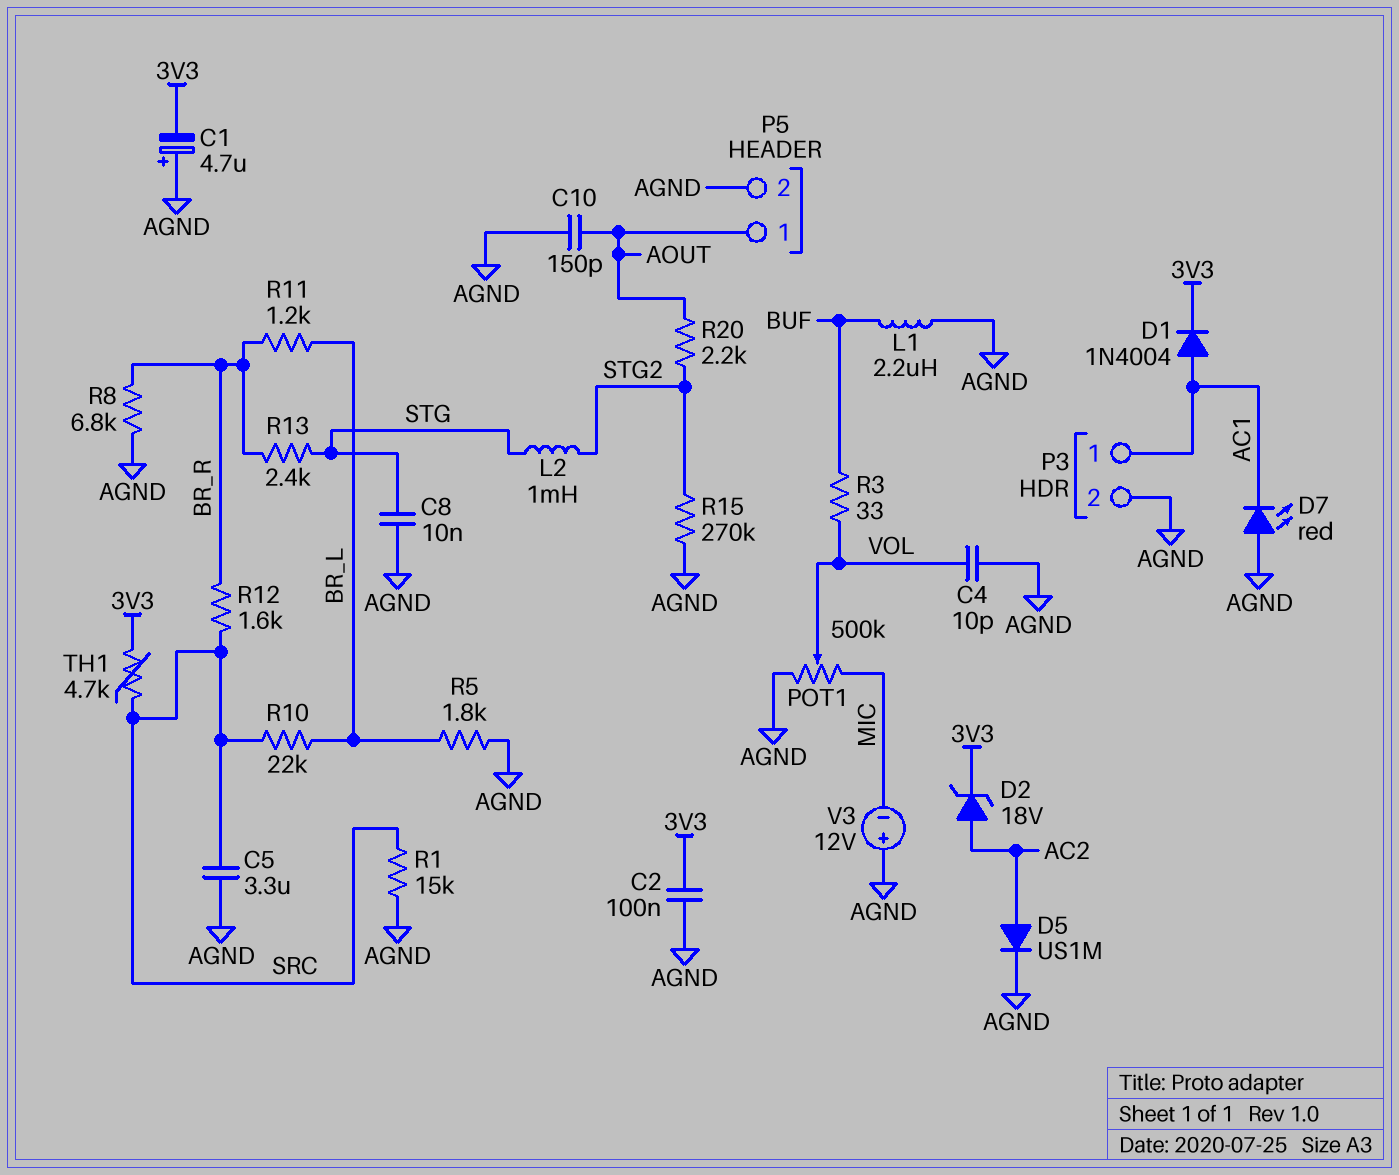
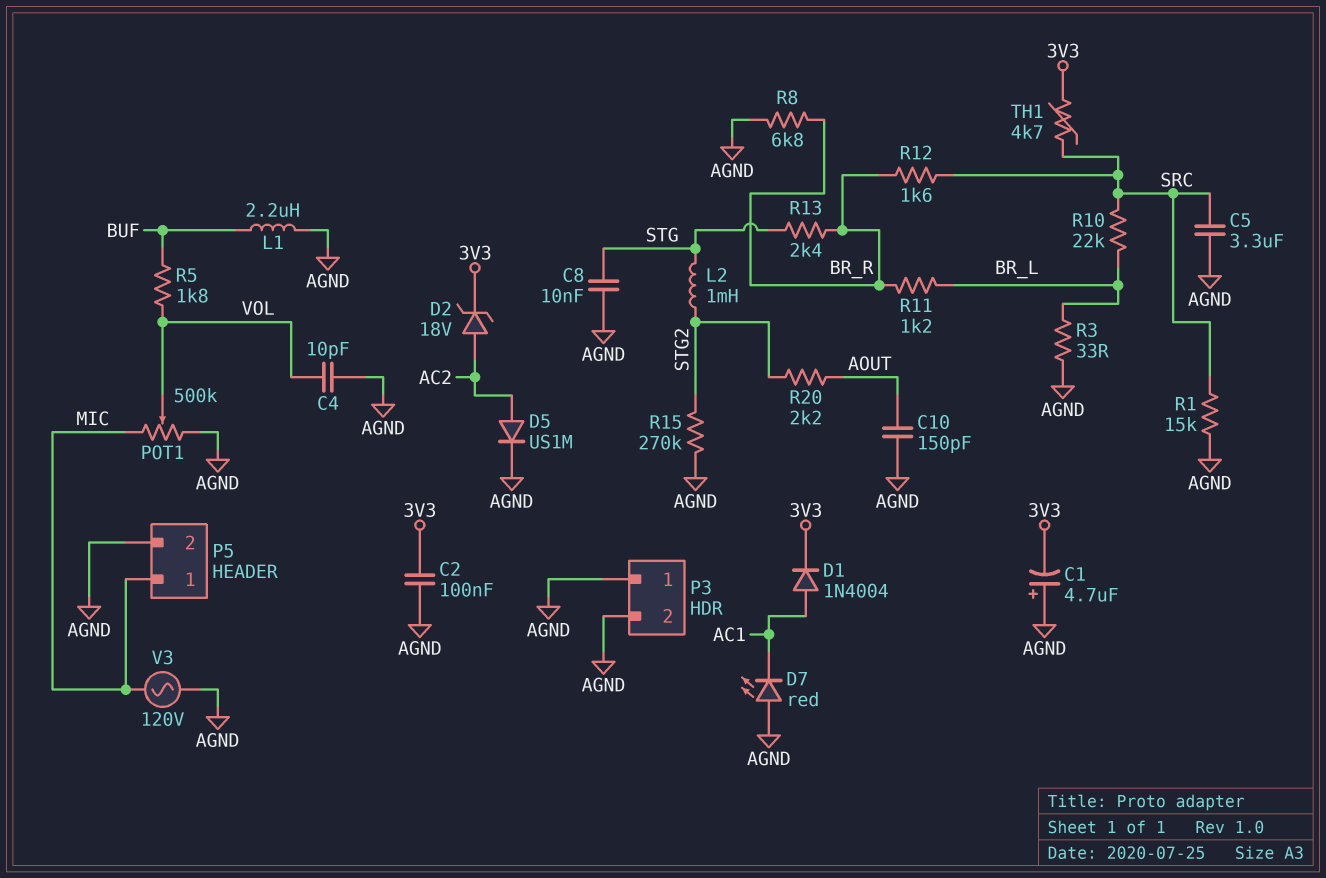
P3 pin 1: AC1 -> AGND
P5 pin 1: AOUT -> MIC
R3: 33 (BUF, VOL) -> 33 (AGND, BR_L)
R5: 1.8k (AGND, BR_L) -> 1.8k (BUF, VOL)
V3: 12V (plus AGND, minus MIC) -> AC 120V (AGND, MIC)

